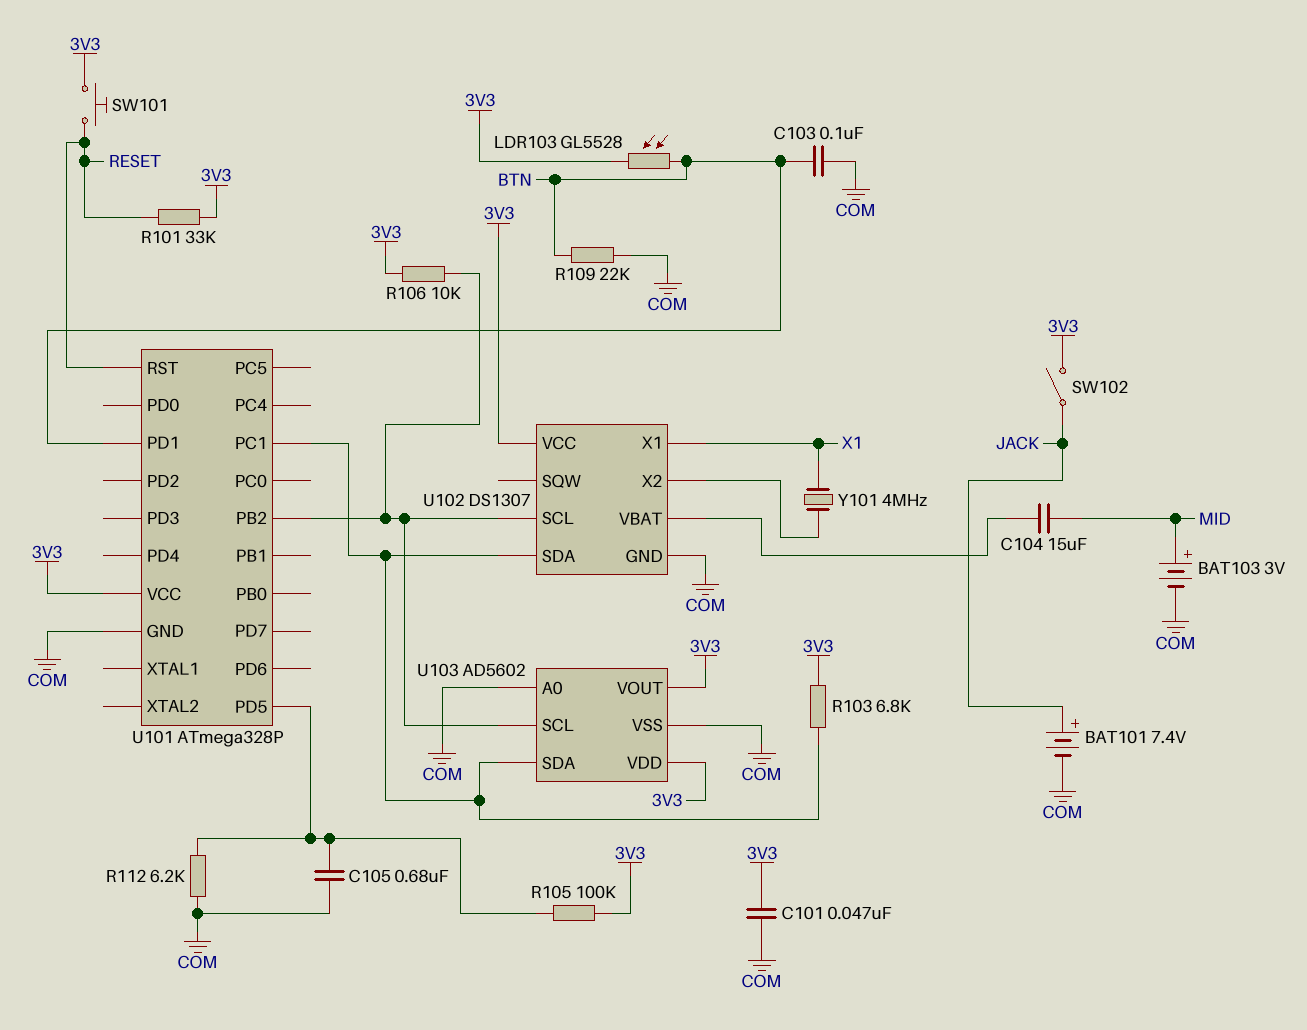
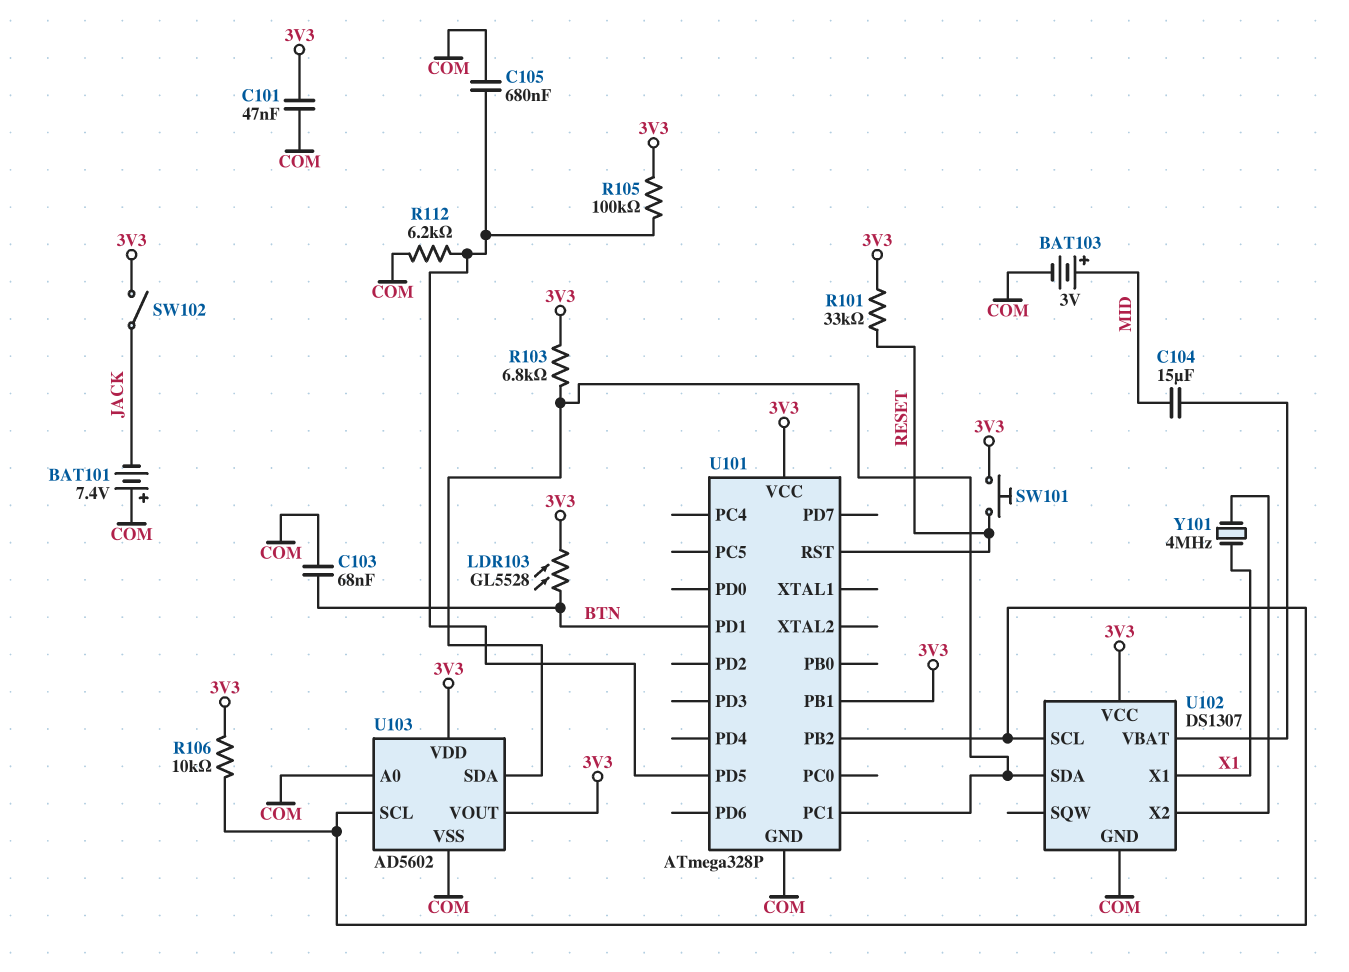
BAT101: 7.4V (plus JACK, minus COM) -> 7.4V (plus COM, minus JACK)
C103: 100nF (BTN, COM) -> 68nF (BTN, COM)
R109: 22k (BTN, COM) -> none
U101 pin PB1: none -> 3V3

